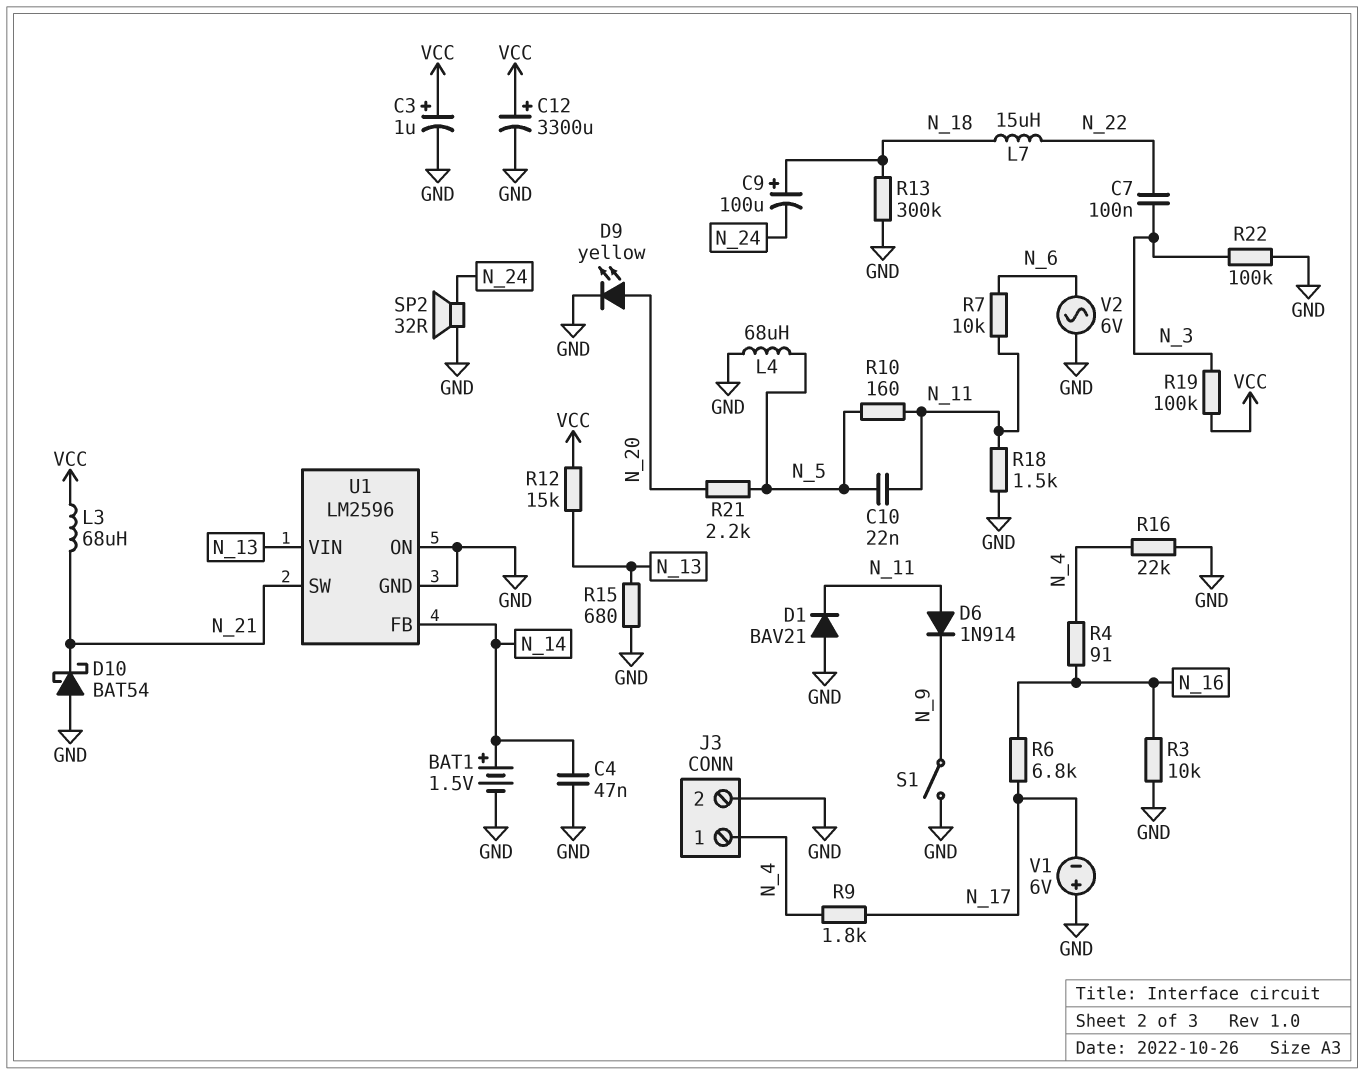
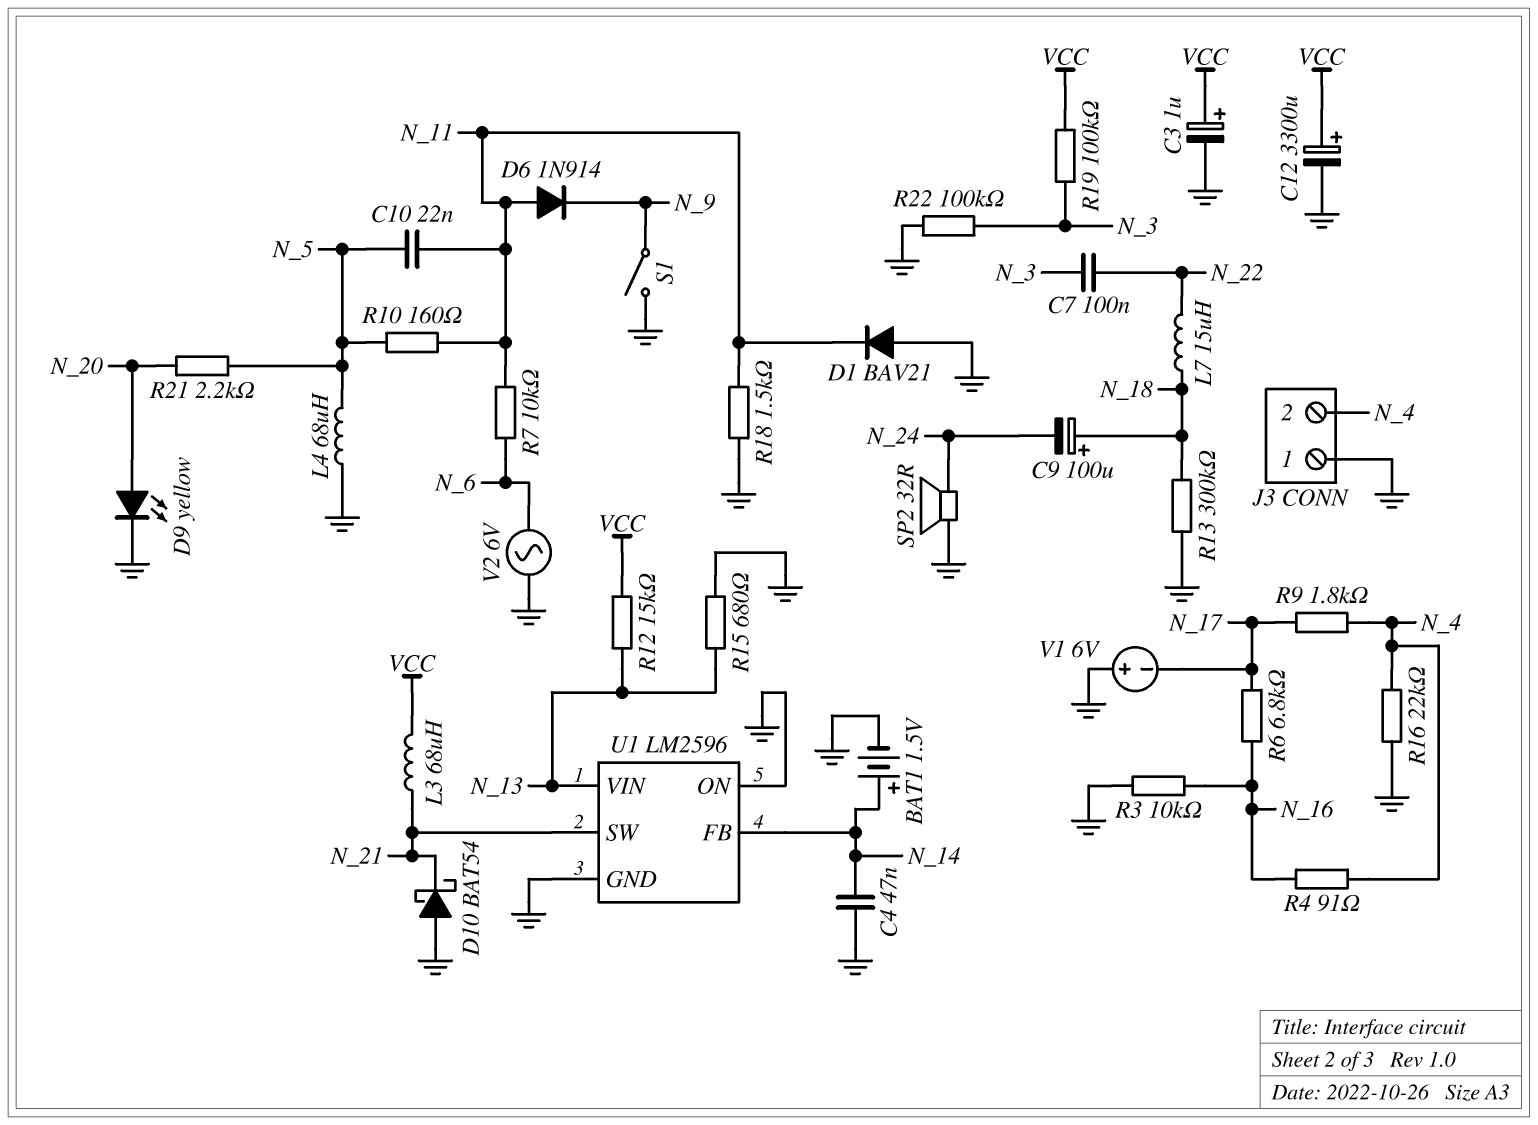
J3 pin 1: N_4 -> GND
J3 pin 2: GND -> N_4

